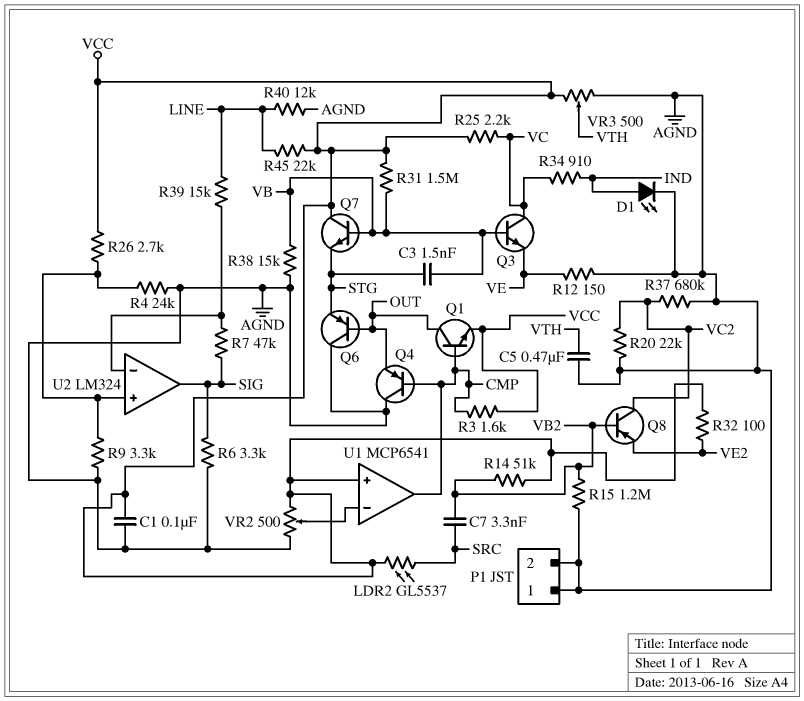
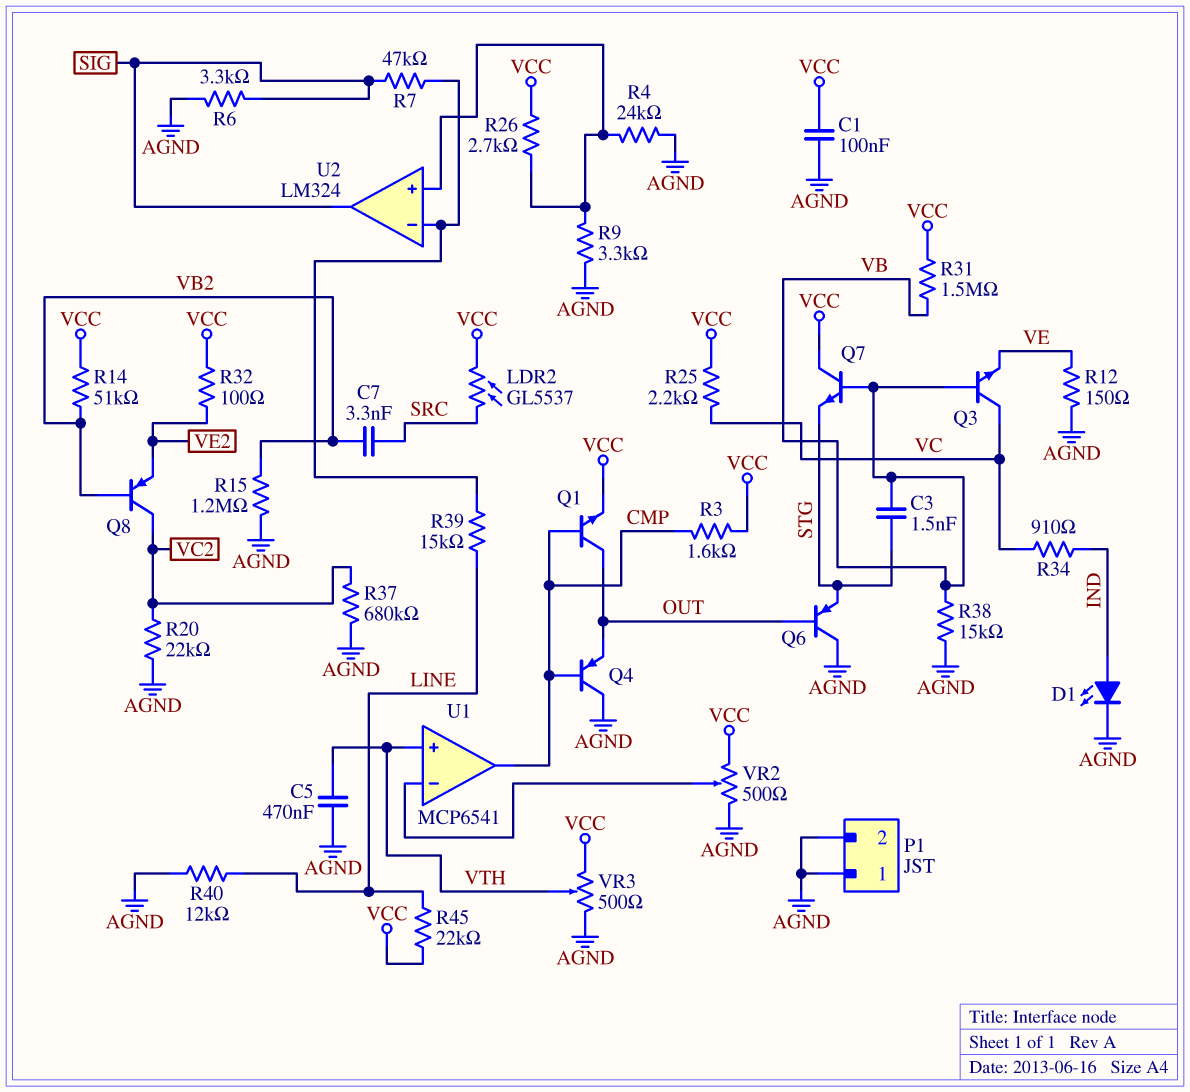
U1 pin in+: VCC -> VTH

